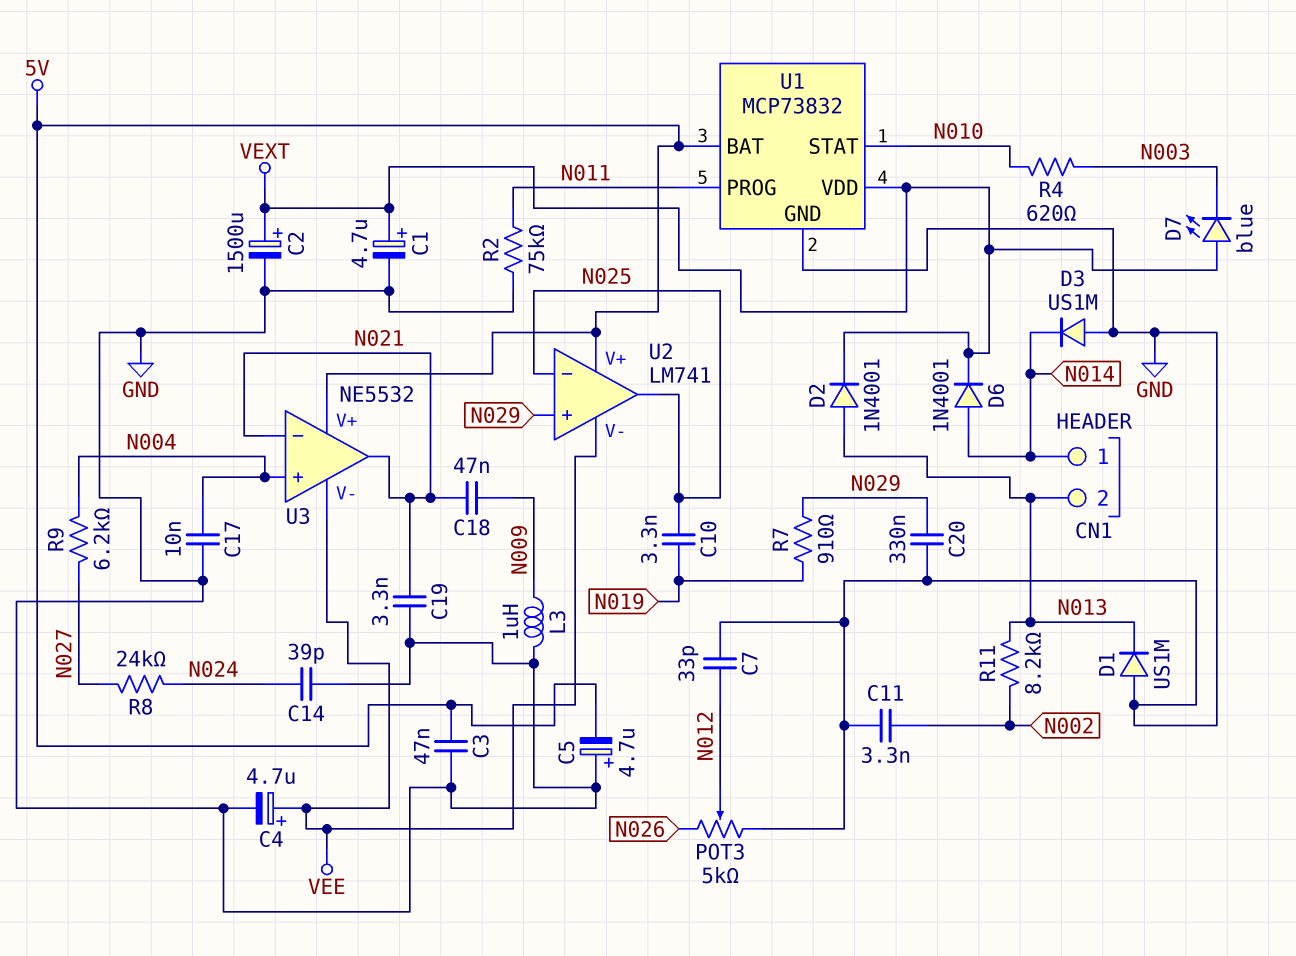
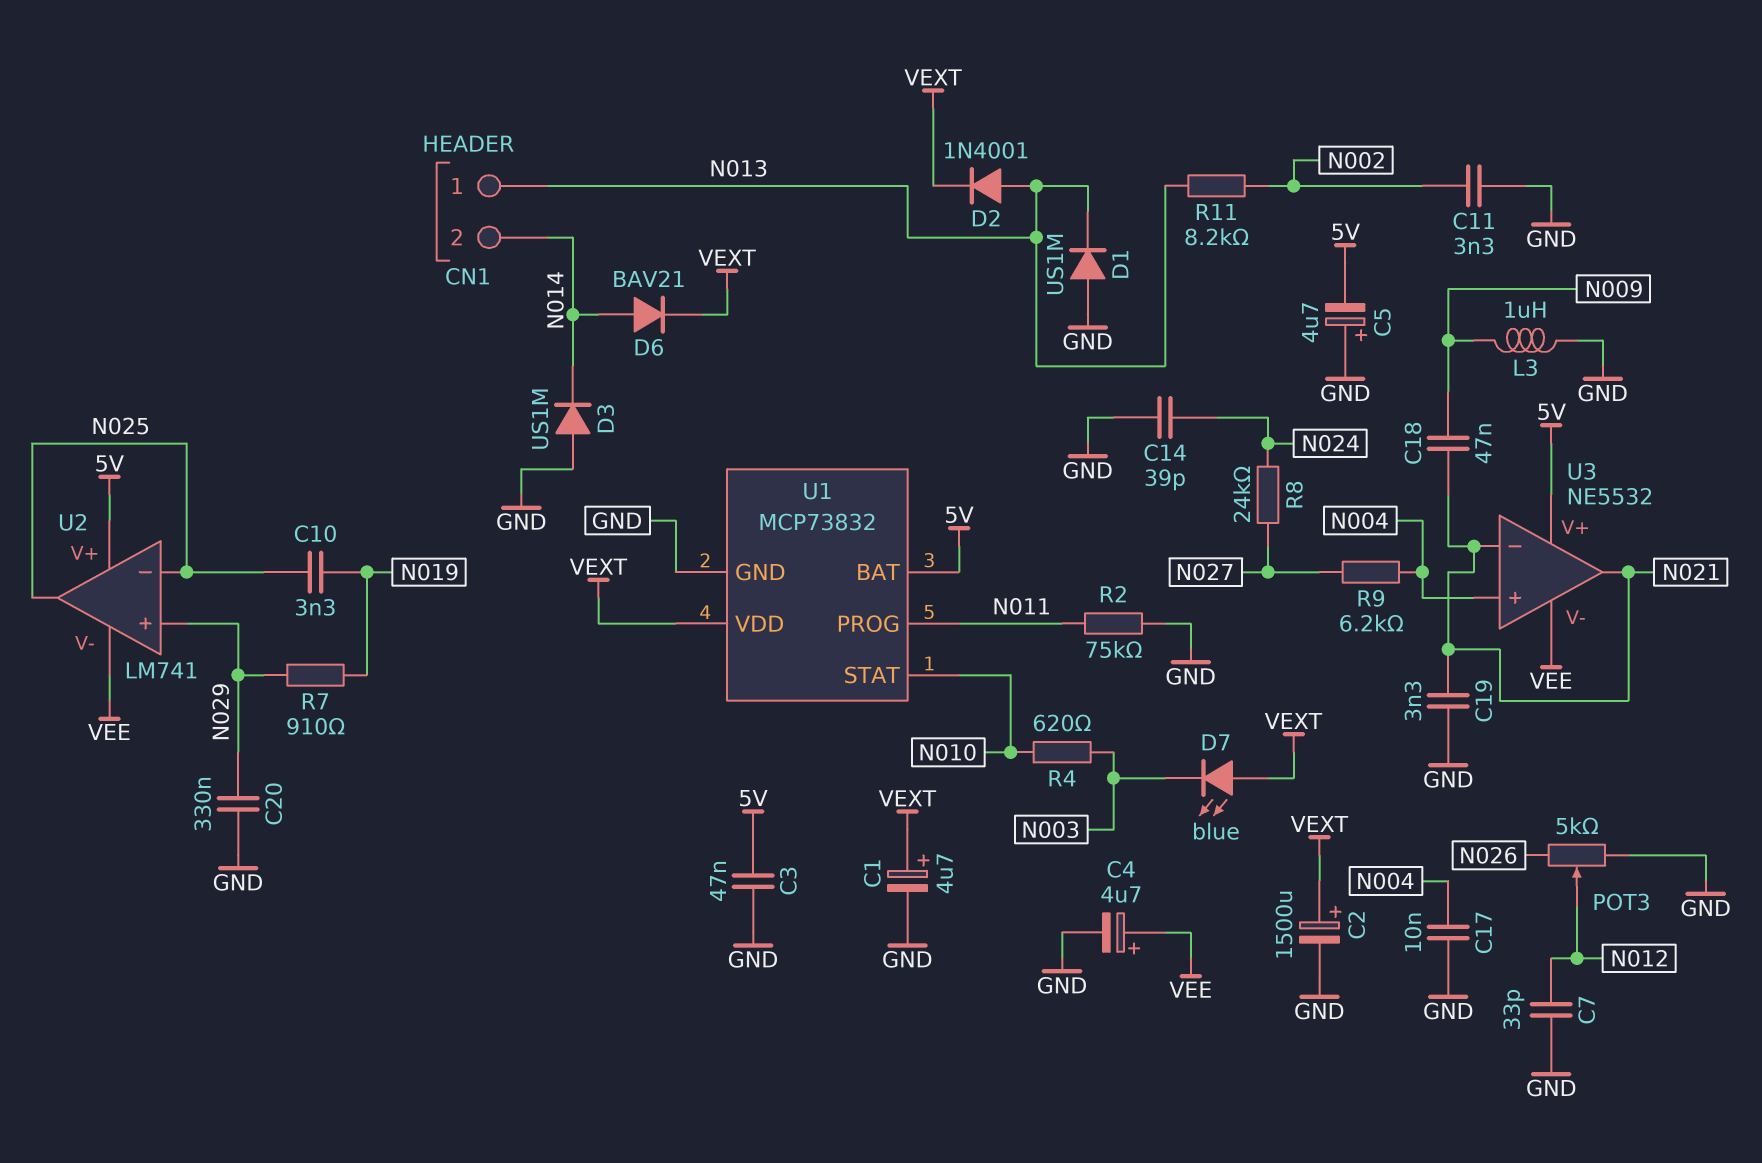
CN1 pin 1: N014 -> N013
CN1 pin 2: N013 -> N014
D6: diode 1N4001 (A N014, K VEXT) -> diode BAV21 (A N014, K VEXT)

